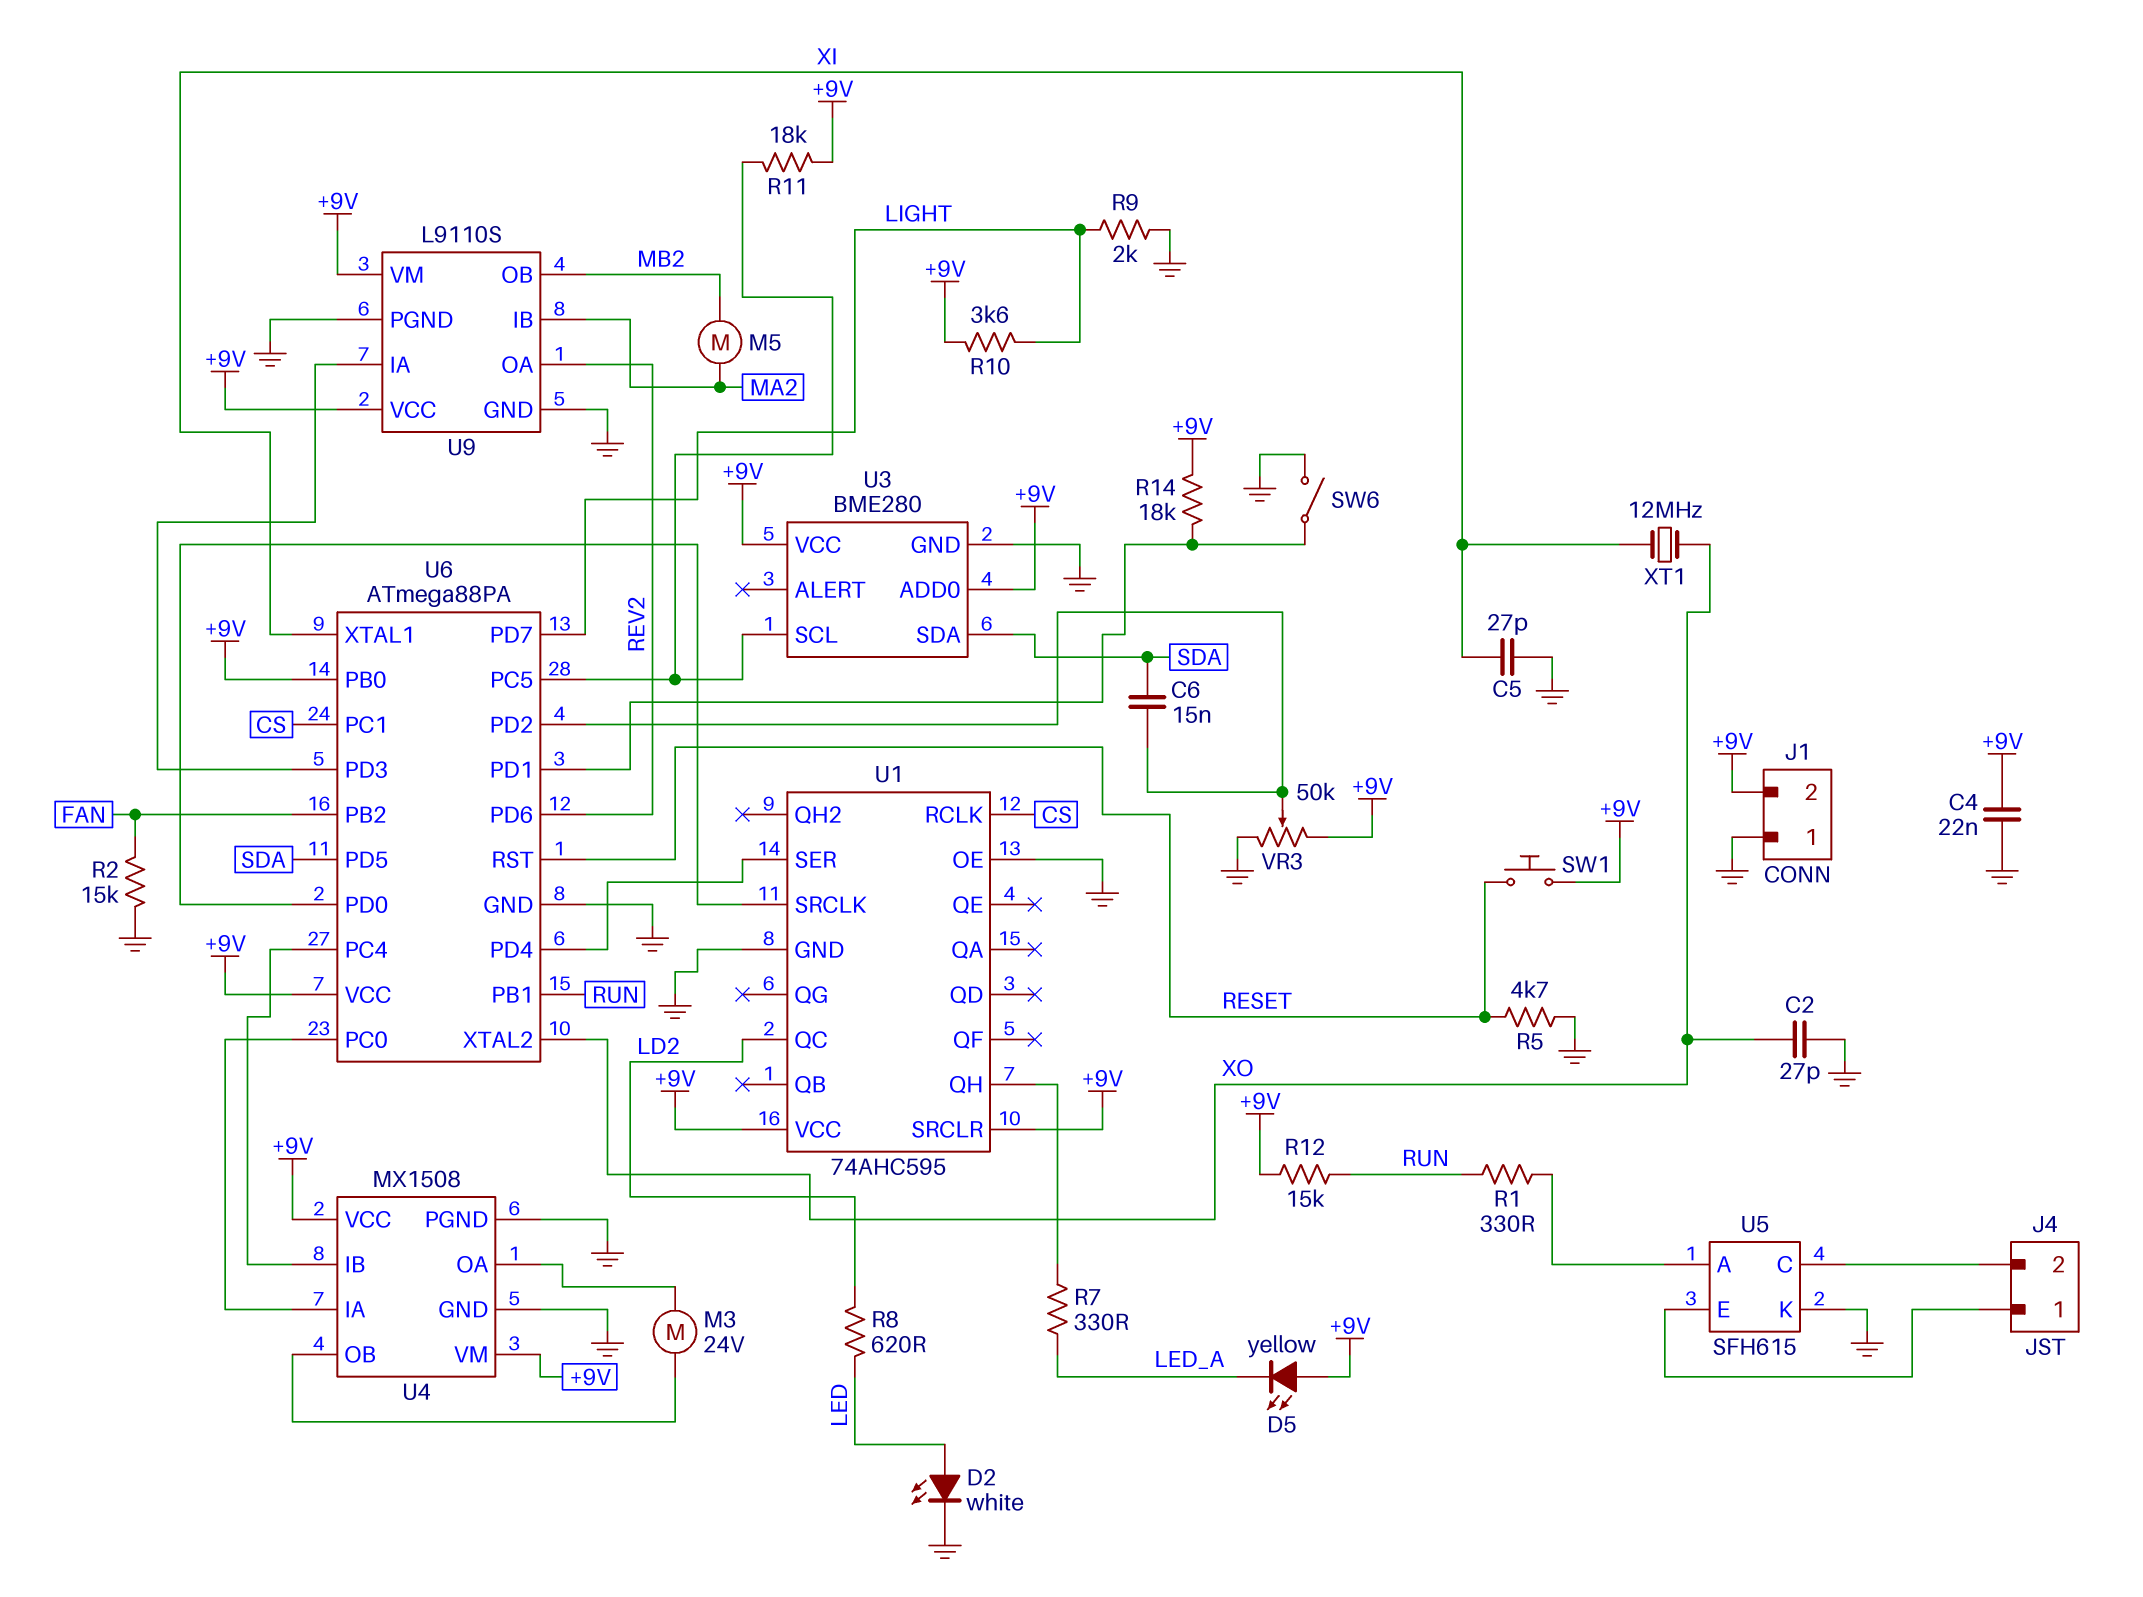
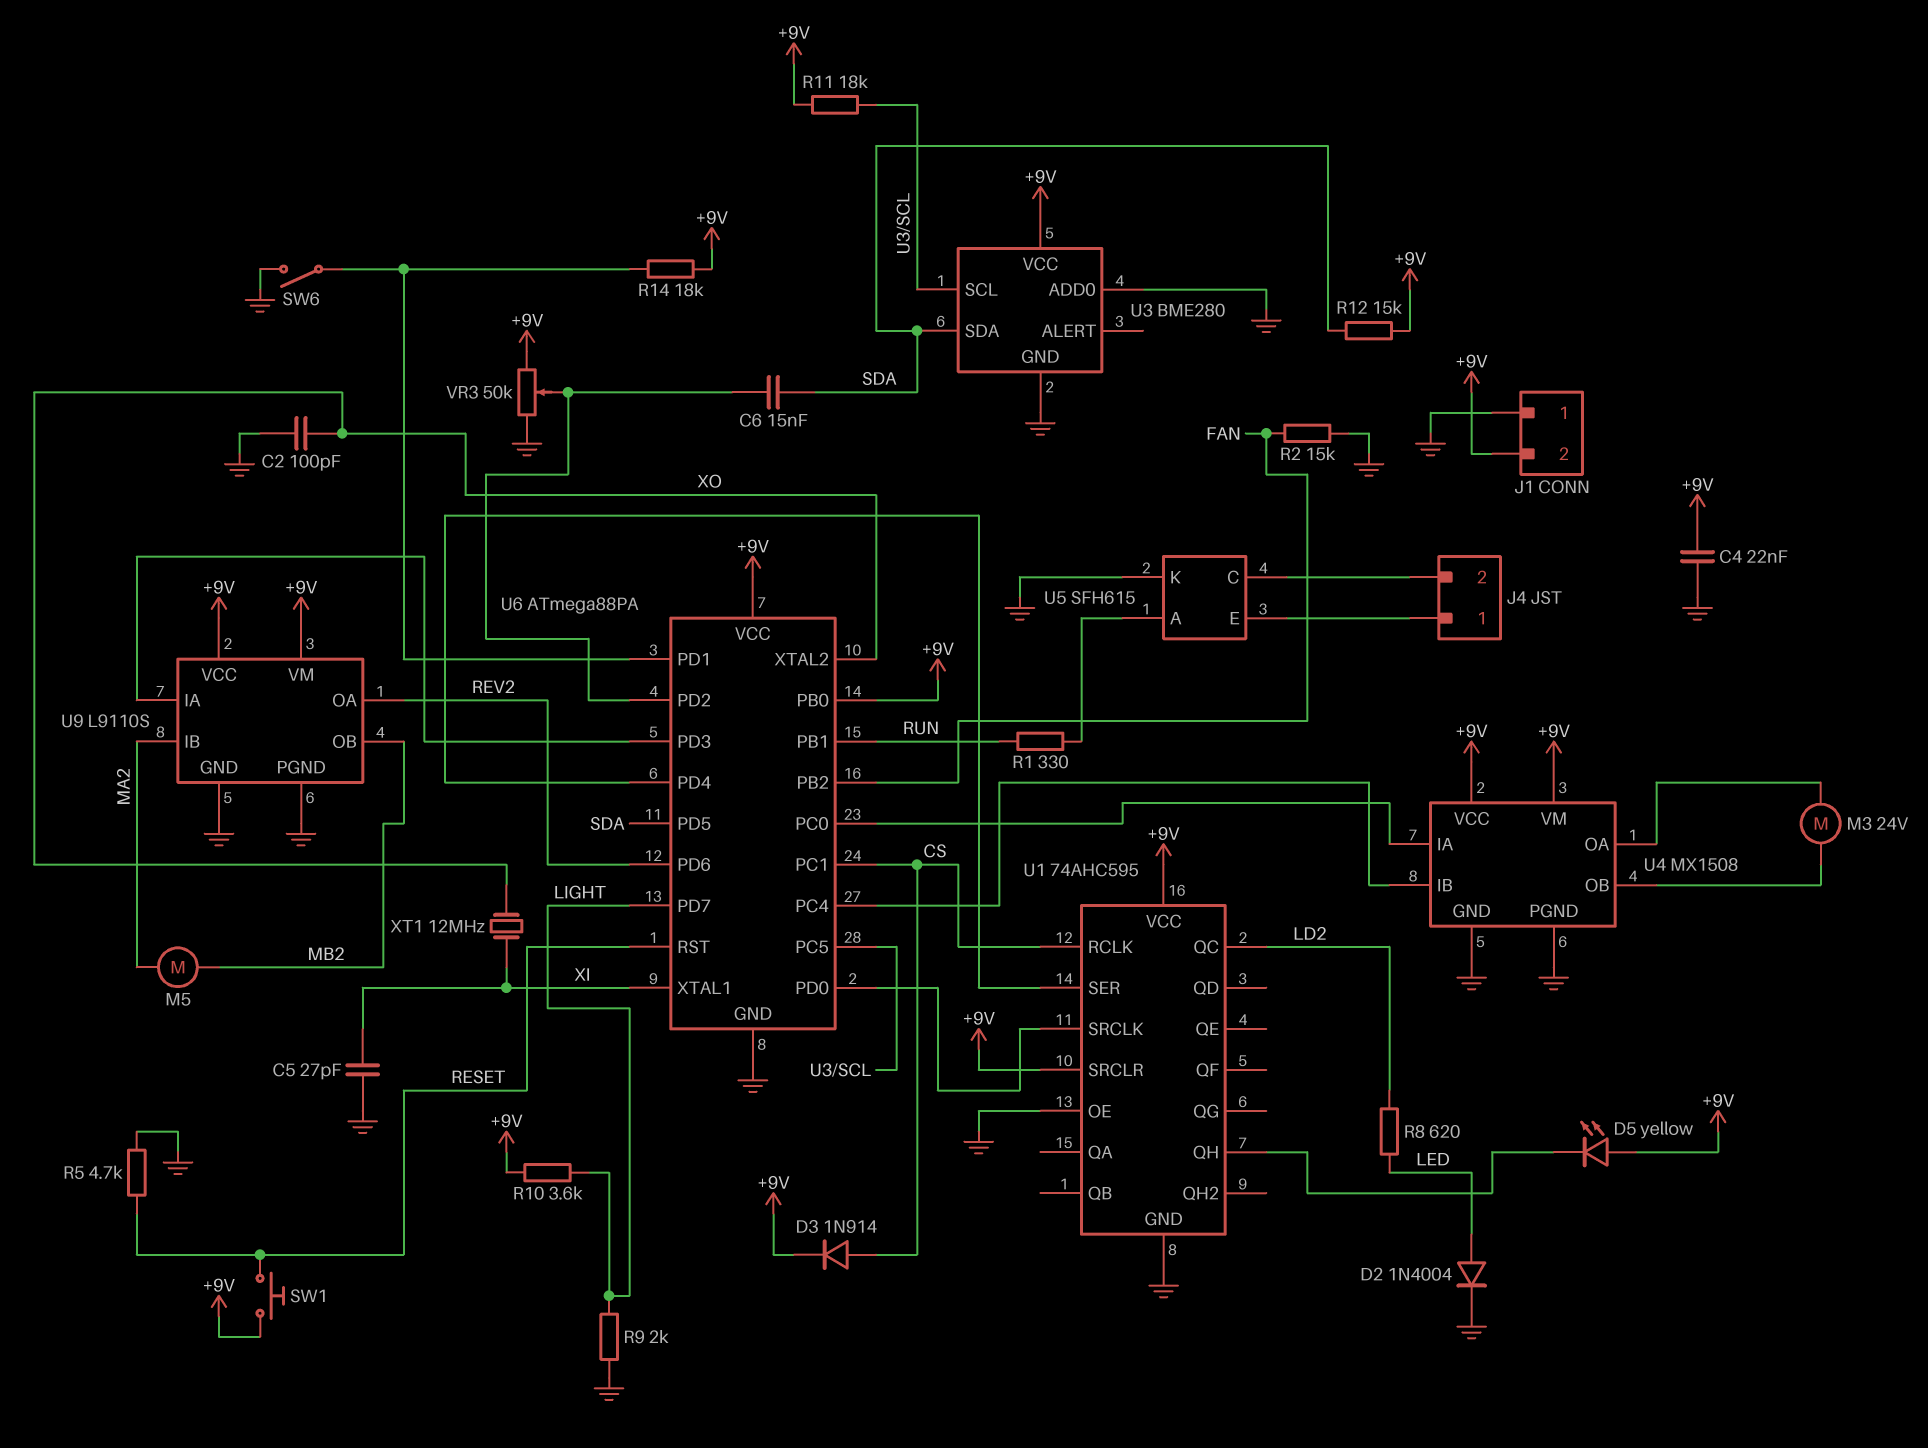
C2: 27pF (GND, XO) -> 100pF (GND, XO)
D2: LED white (A LED, K GND) -> diode 1N4004 (A LED, K GND)
D3: none -> diode 1N914 (A CS, K +9V)
D5: LED yellow (A +9V, K LED_A) -> LED yellow (A +9V, K U1/QH)
R7: 330 (LED_A, U1/QH) -> none
R12: 15k (+9V, RUN) -> 15k (+9V, SDA)
U3 pin ADD0: +9V -> GND

